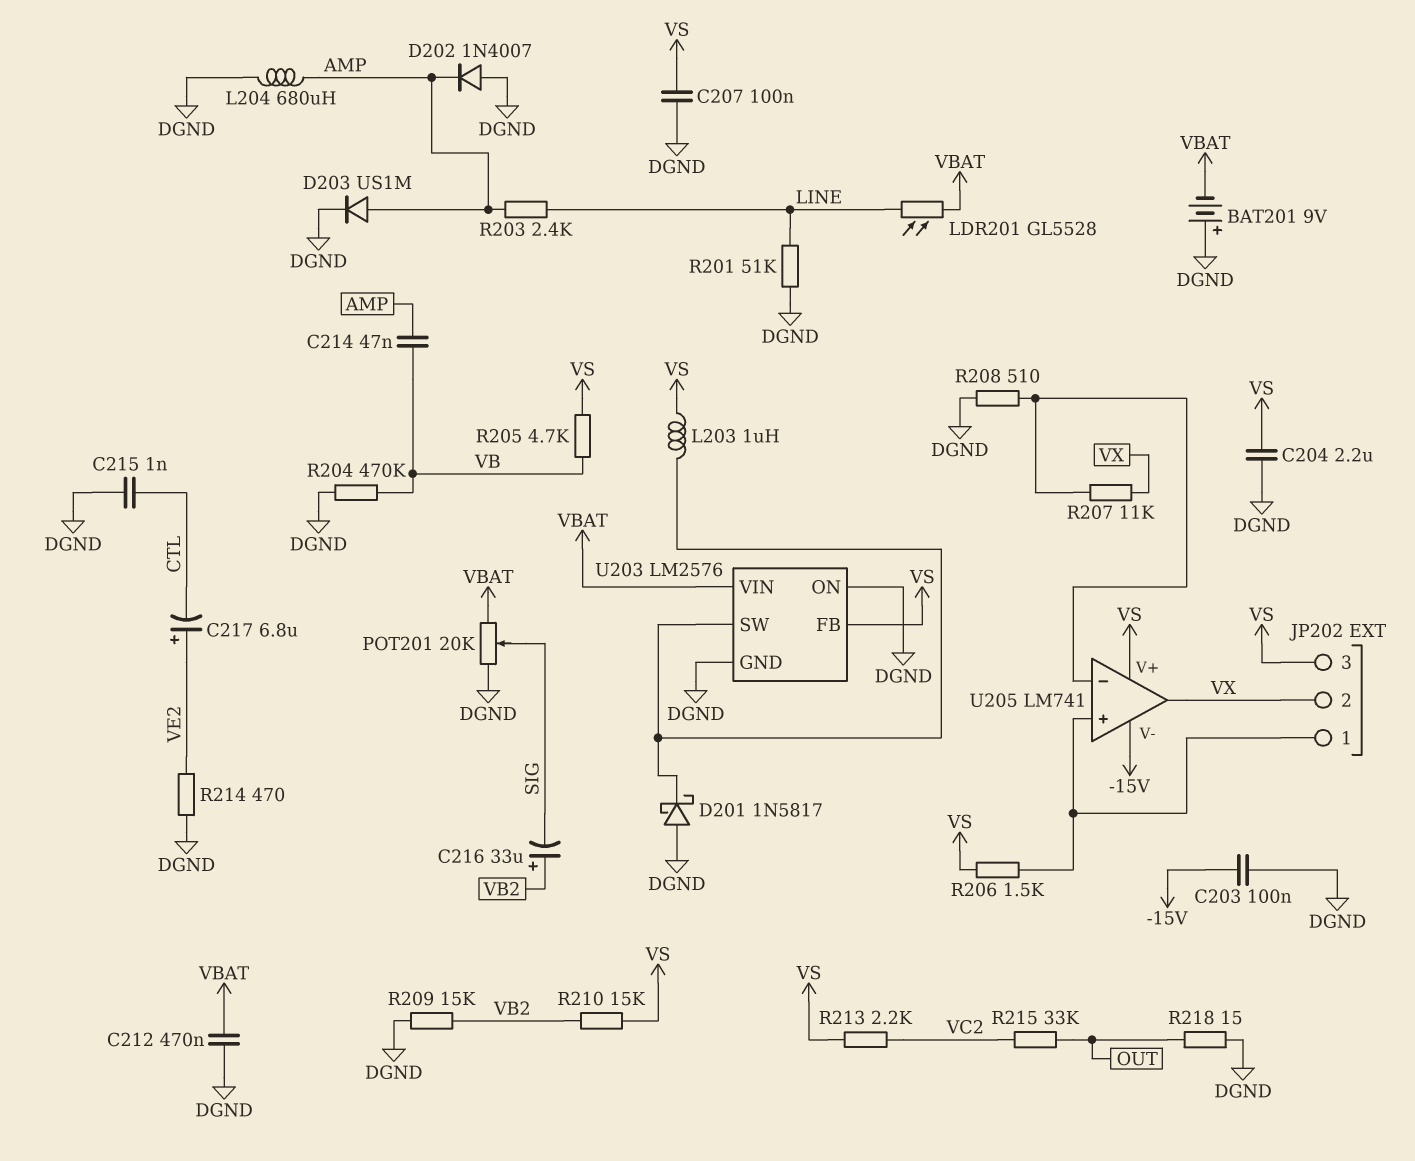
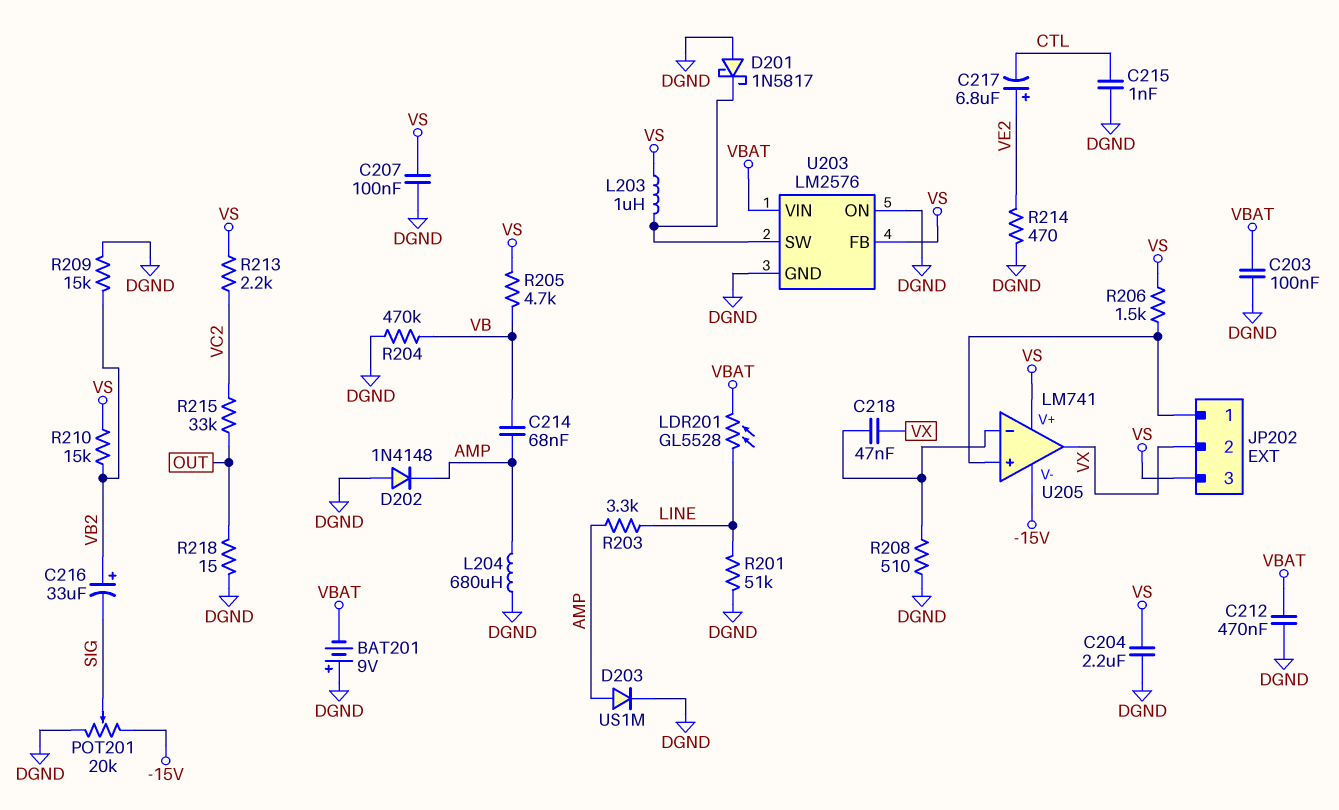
C203: 100nF (-15V, DGND) -> 100nF (DGND, VBAT)
C214: 47nF (AMP, VB) -> 68nF (AMP, VB)
C218: none -> 47nF (U205/in-, VX)
D202: diode 1N4007 (A DGND, K AMP) -> diode 1N4148 (A DGND, K AMP)
POT201: 20k (DGND, VBAT, wiper SIG) -> 20k (-15V, DGND, wiper SIG)
R203: 2.4k (AMP, LINE) -> 3.3k (AMP, LINE)
R207: 11k (U205/in-, VX) -> none

